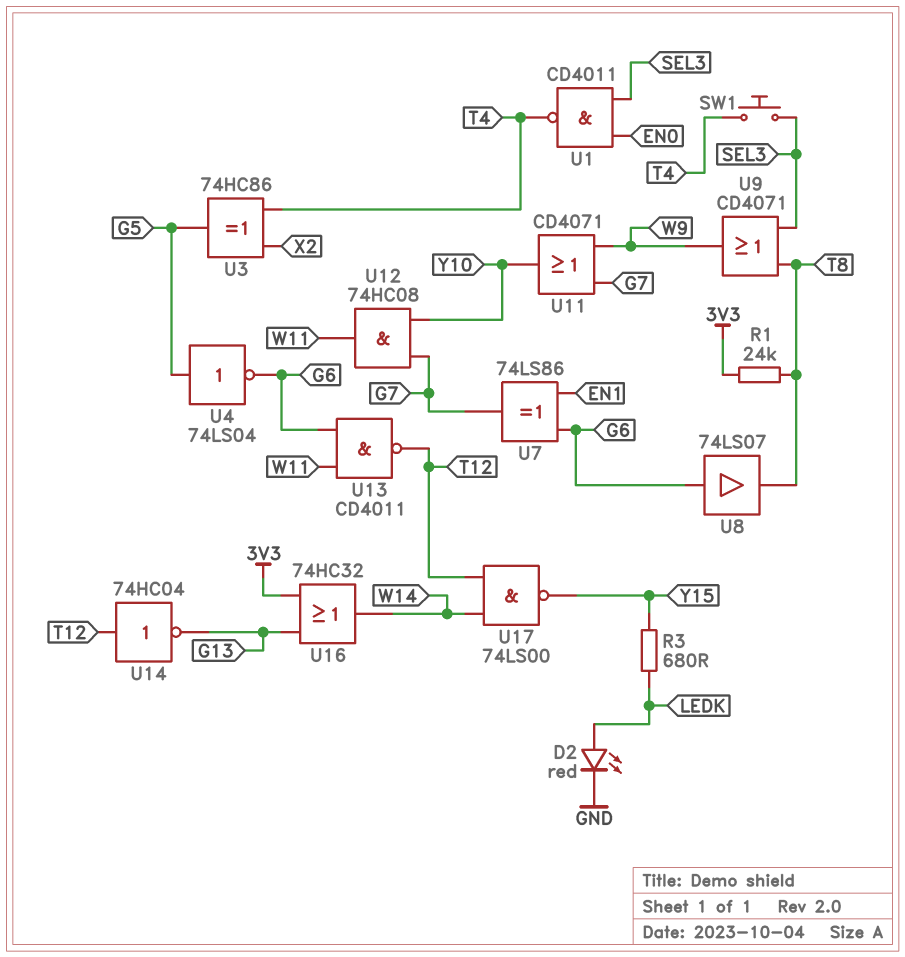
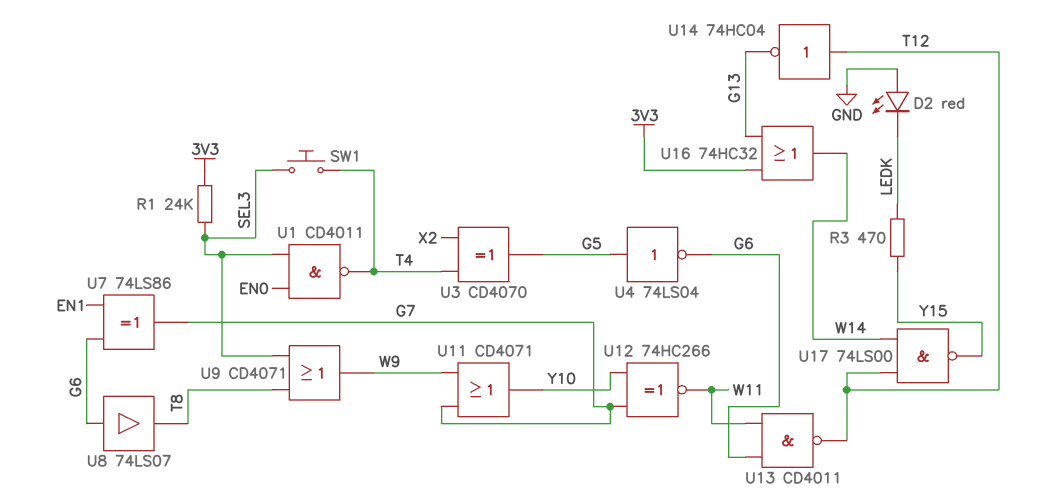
D2: LED red (A LEDK, K GND) -> LED red (A GND, K LEDK)
R1: 24k (3V3, T8) -> 24k (3V3, SEL3)
R3: 680 (LEDK, Y15) -> 470 (LEDK, Y15)
U3: XOR 74HC86 (in T4, in X2, out G5) -> XOR CD4070 (in T4, in X2, out G5)
U12: AND 74HC08 (in G7, in Y10, out W11) -> XNOR 74HC266 (in G7, in Y10, out W11)

